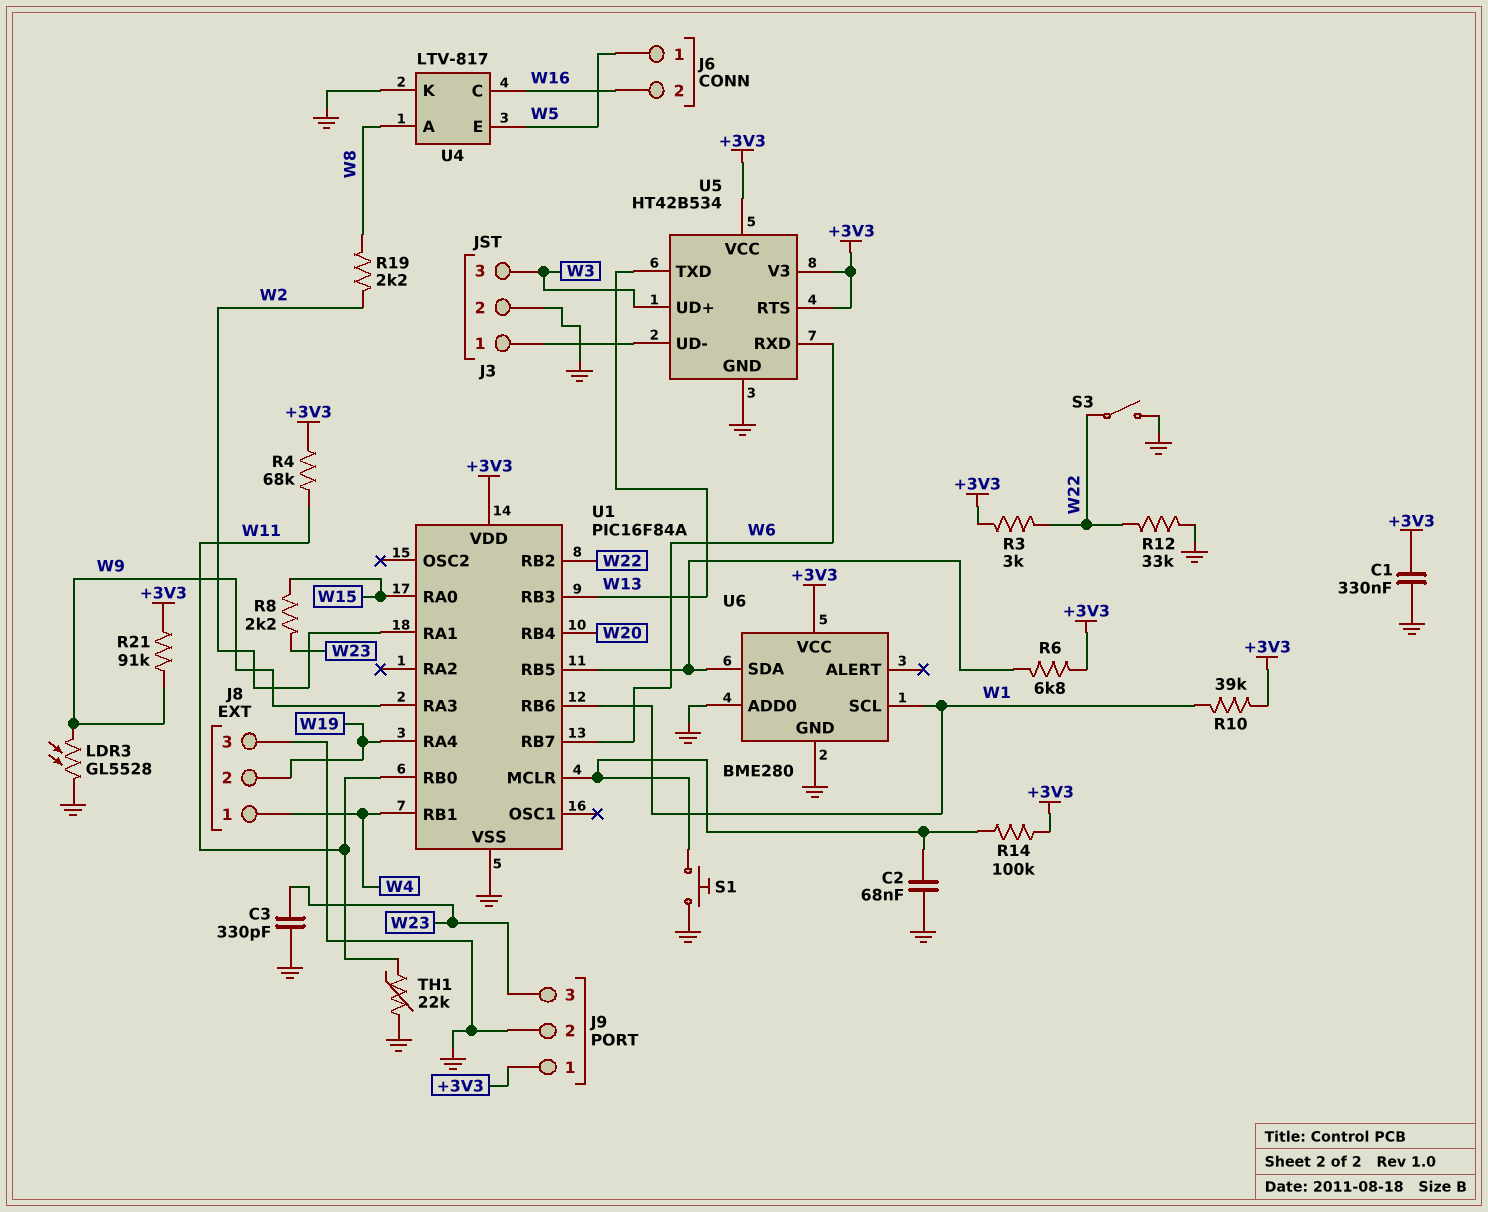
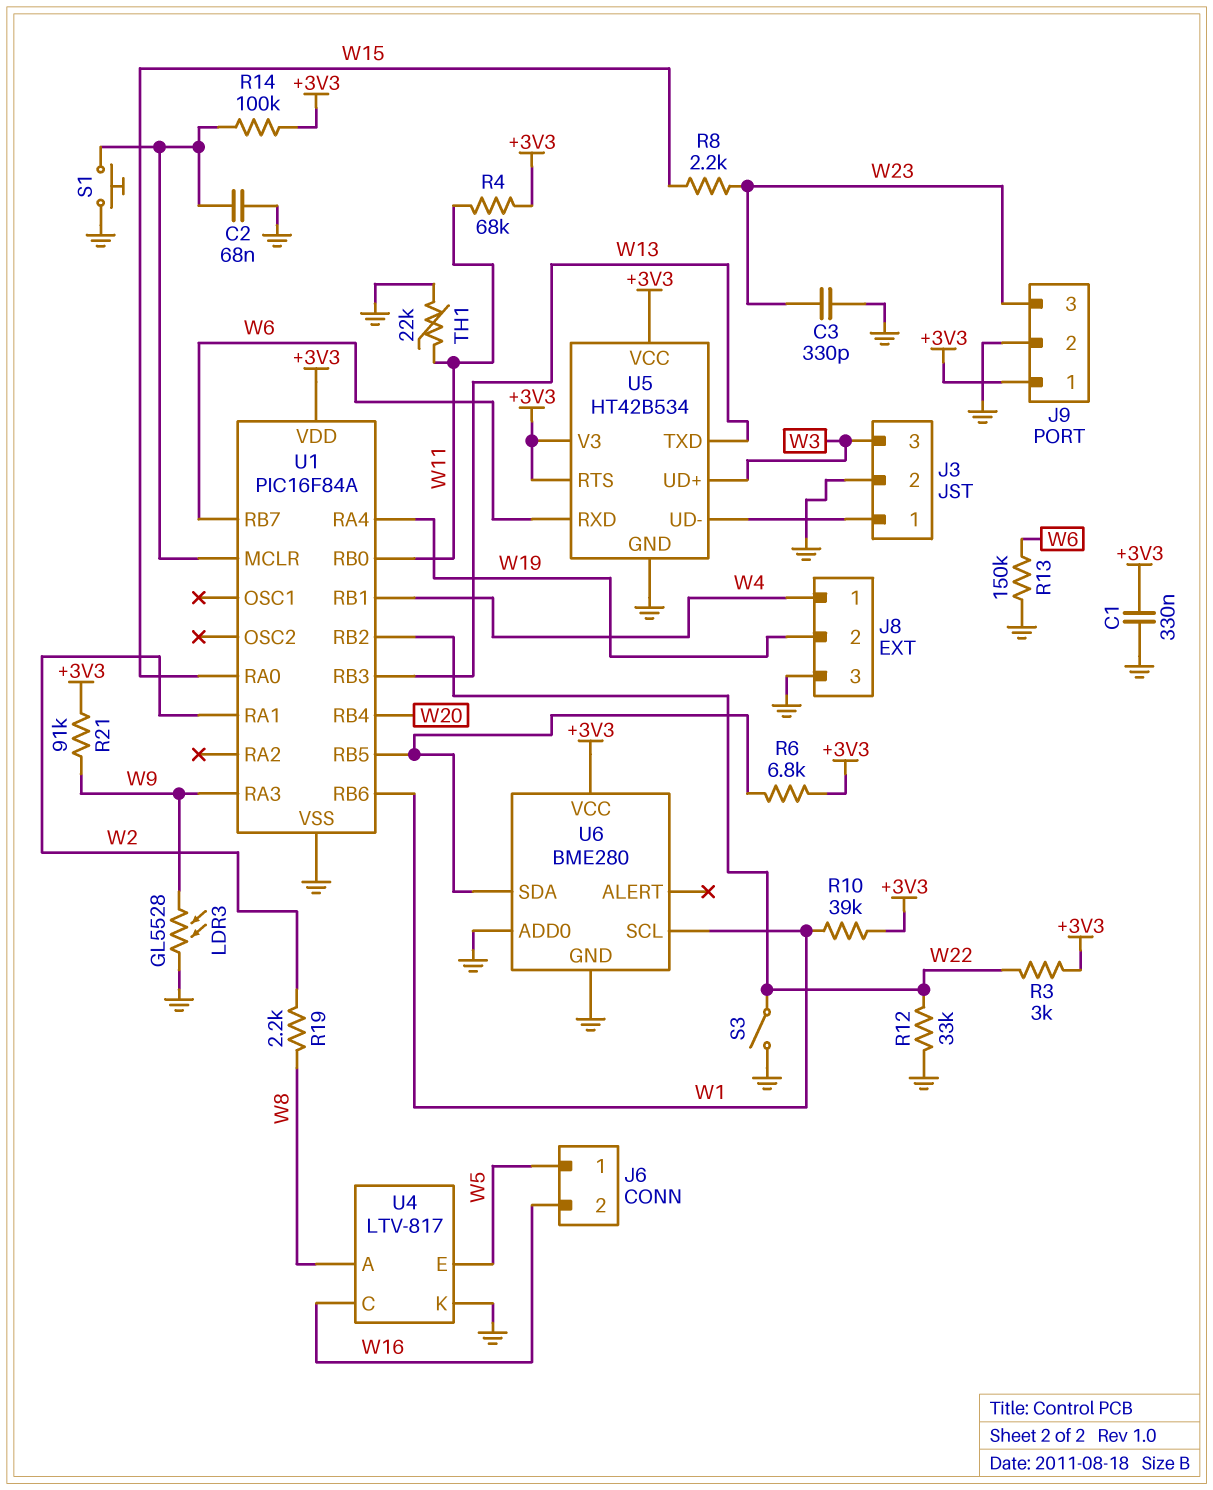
R13: none -> 150k (GND, W6)

